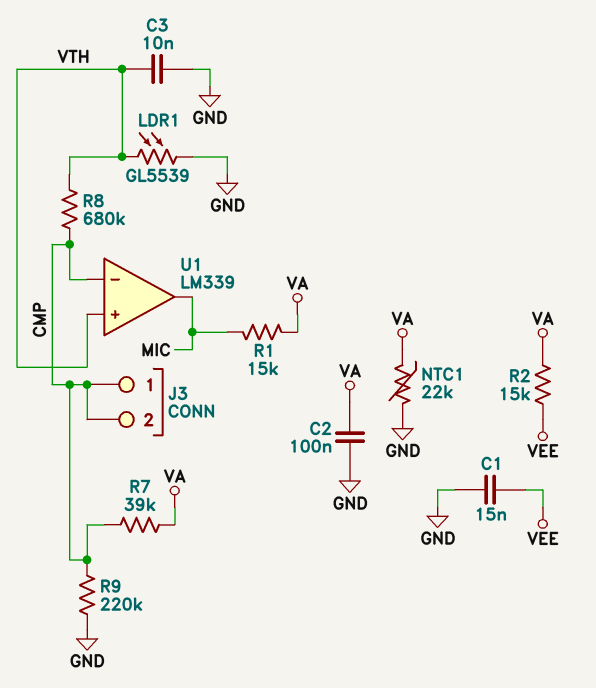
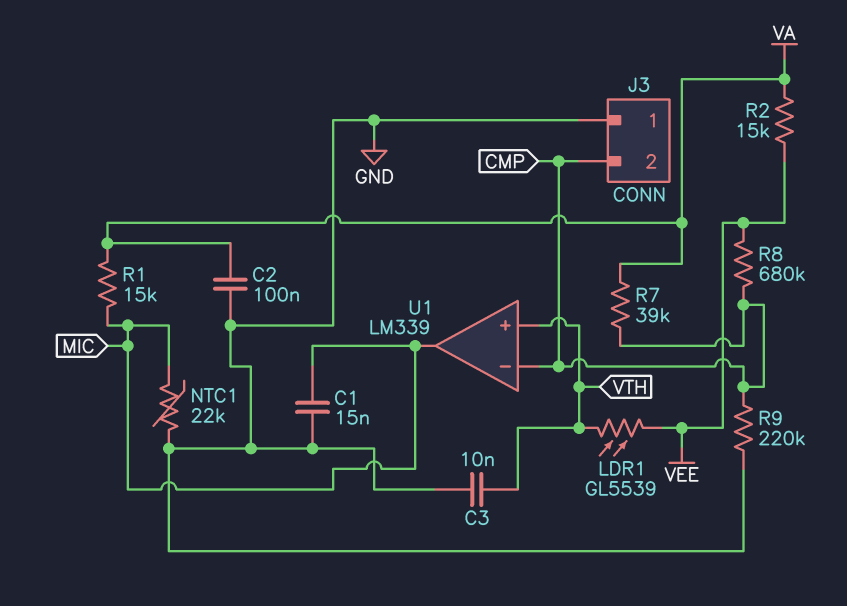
C1: 15nF (GND, VEE) -> 15nF (GND, MIC)
J3 pin 1: CMP -> GND
LDR1: GL5539 (GND, VTH) -> GL5539 (VEE, VTH)
NTC1: 22k (GND, VA) -> 22k (GND, MIC)
R8: 680k (CMP, VTH) -> 680k (CMP, VEE)

